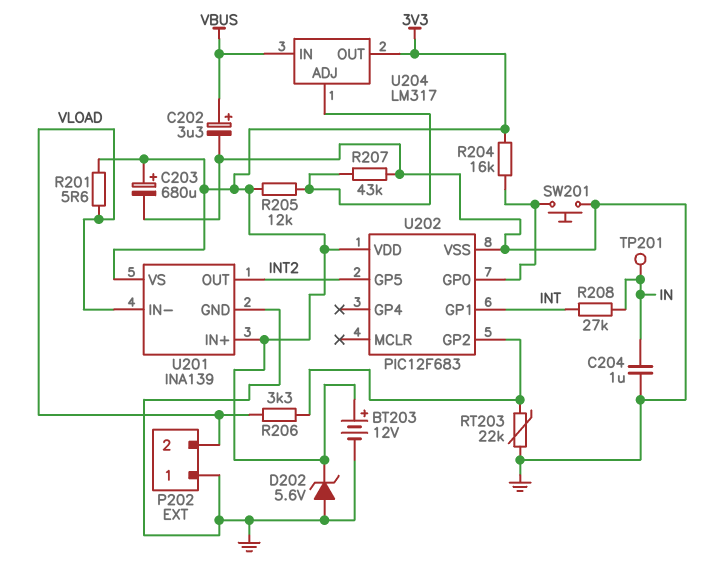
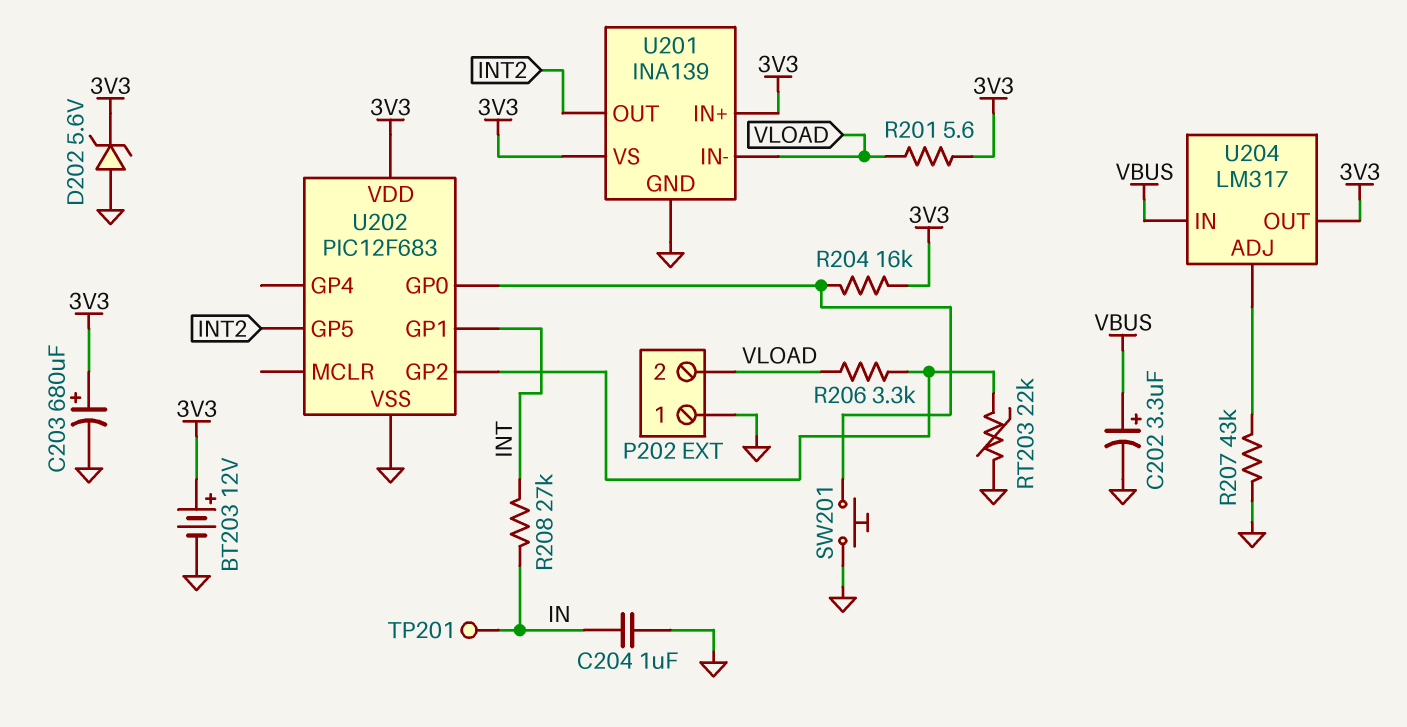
R205: 12k (3V3, U204/ADJ) -> none

